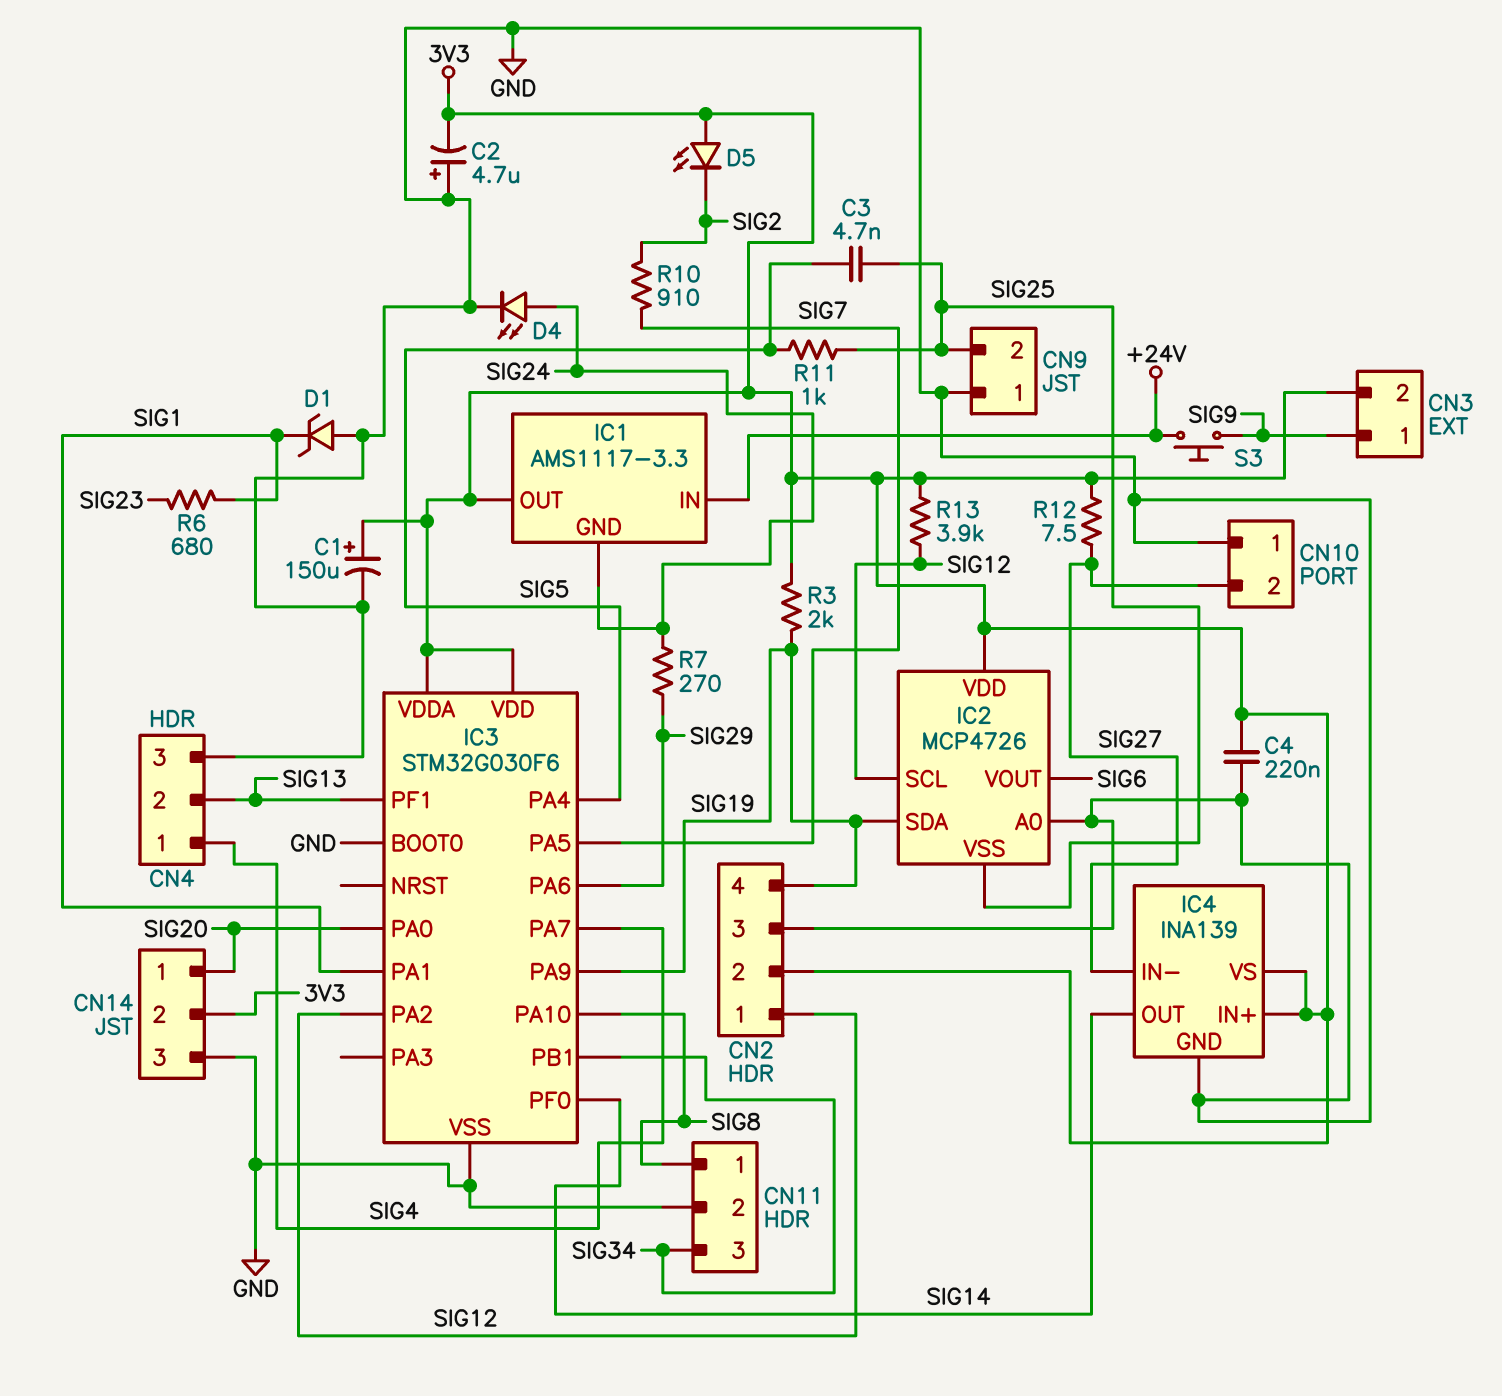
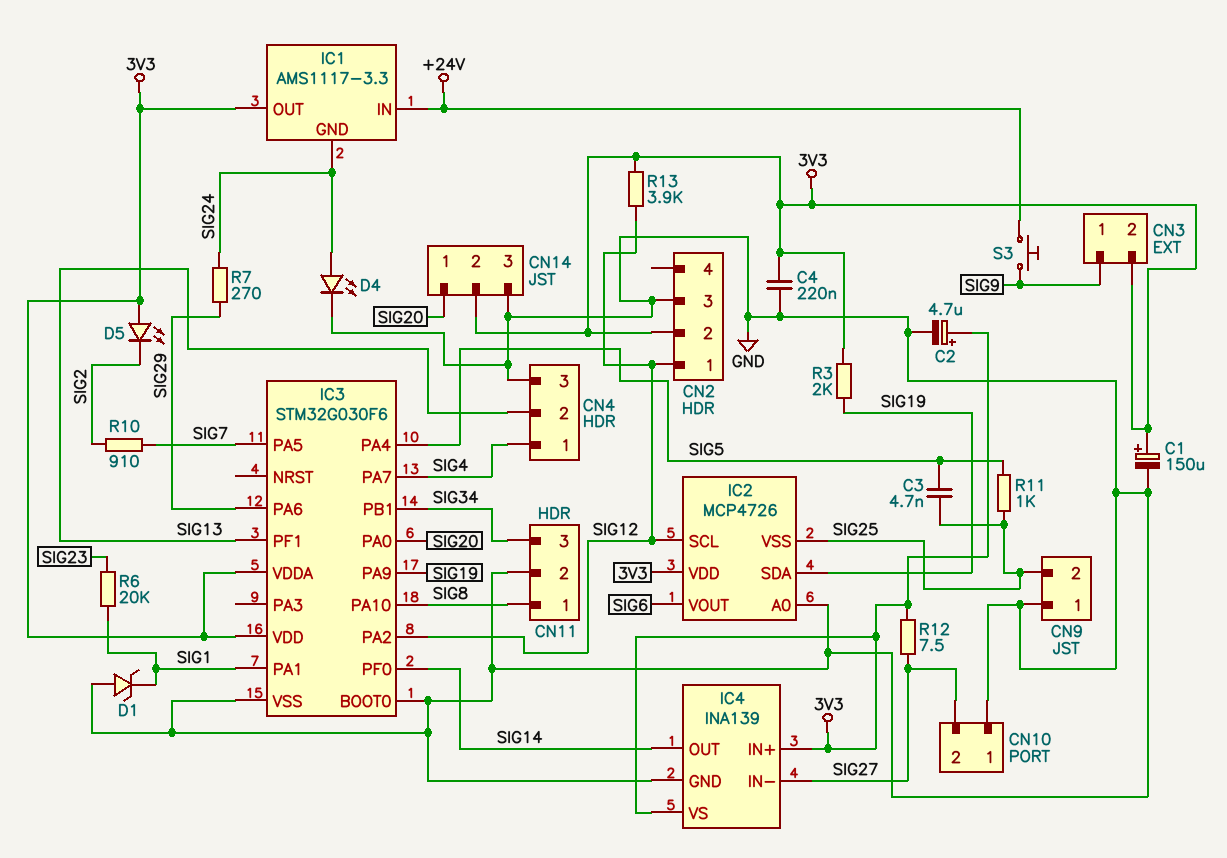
C2: 4.7uF (plus GND, minus 3V3) -> 4.7uF (plus 3V3, minus GND)
CN2 pin 4: SIG19 -> none
R6: 680 (SIG1, SIG23) -> 20k (SIG1, SIG23)

